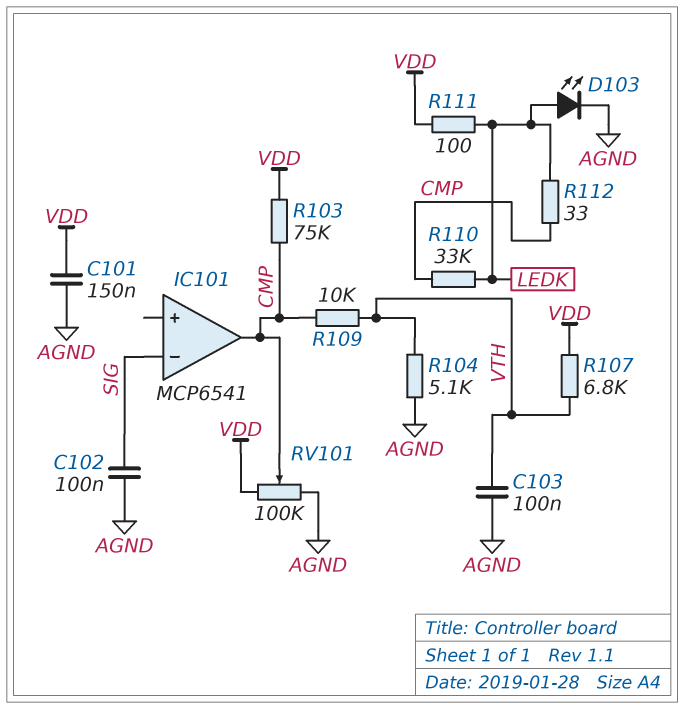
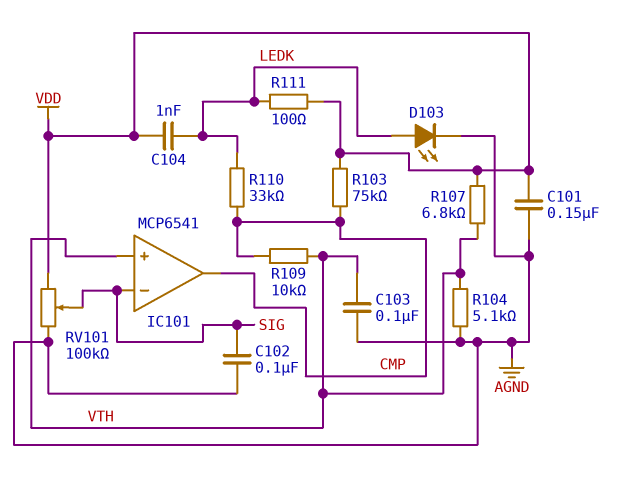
C104: none -> 1nF (LEDK, VDD)
IC101 pin in+: none -> VTH
R112: 33 (CMP, LEDK) -> none
RV101: 100k (AGND, VDD, wiper CMP) -> 100k (AGND, VDD, wiper SIG)

